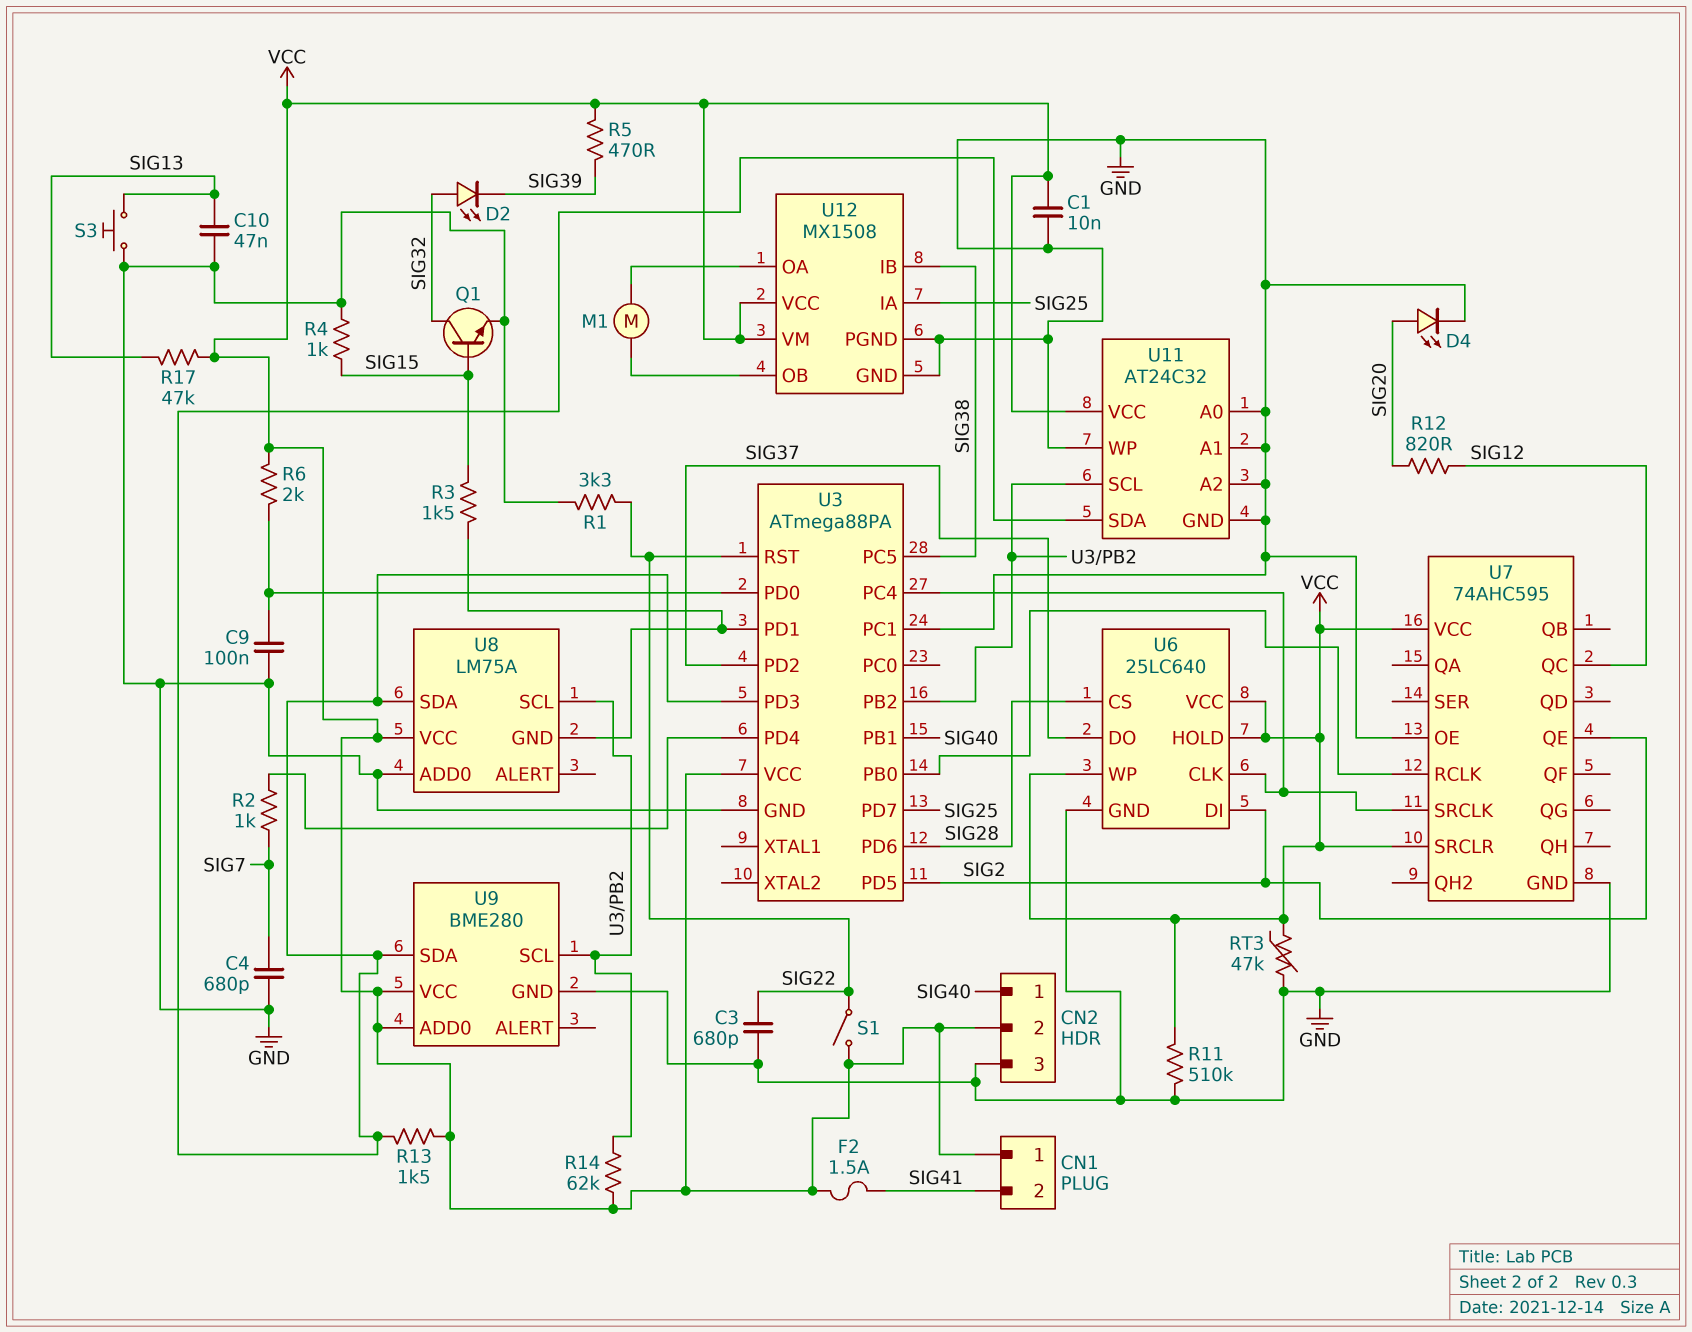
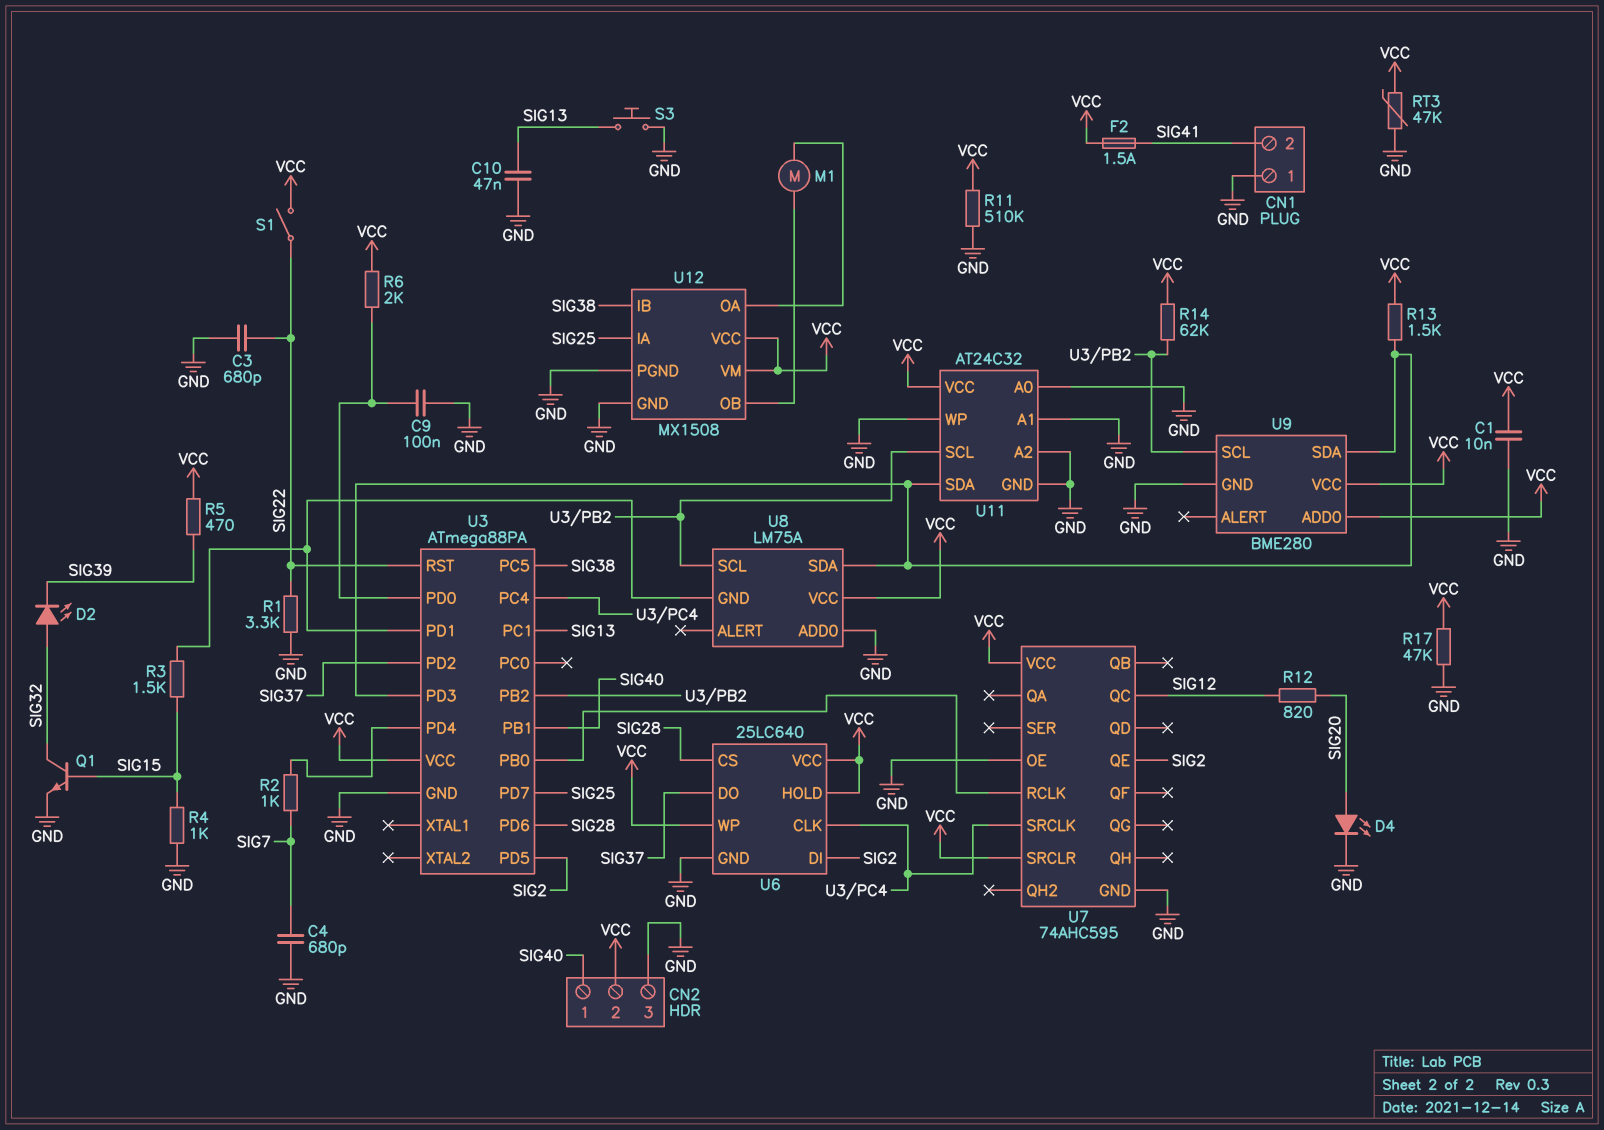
CN1 pin 1: VCC -> GND
R17: 47k (SIG13, VCC) -> 47k (GND, VCC)
U3 pin PC1: GND -> SIG13

